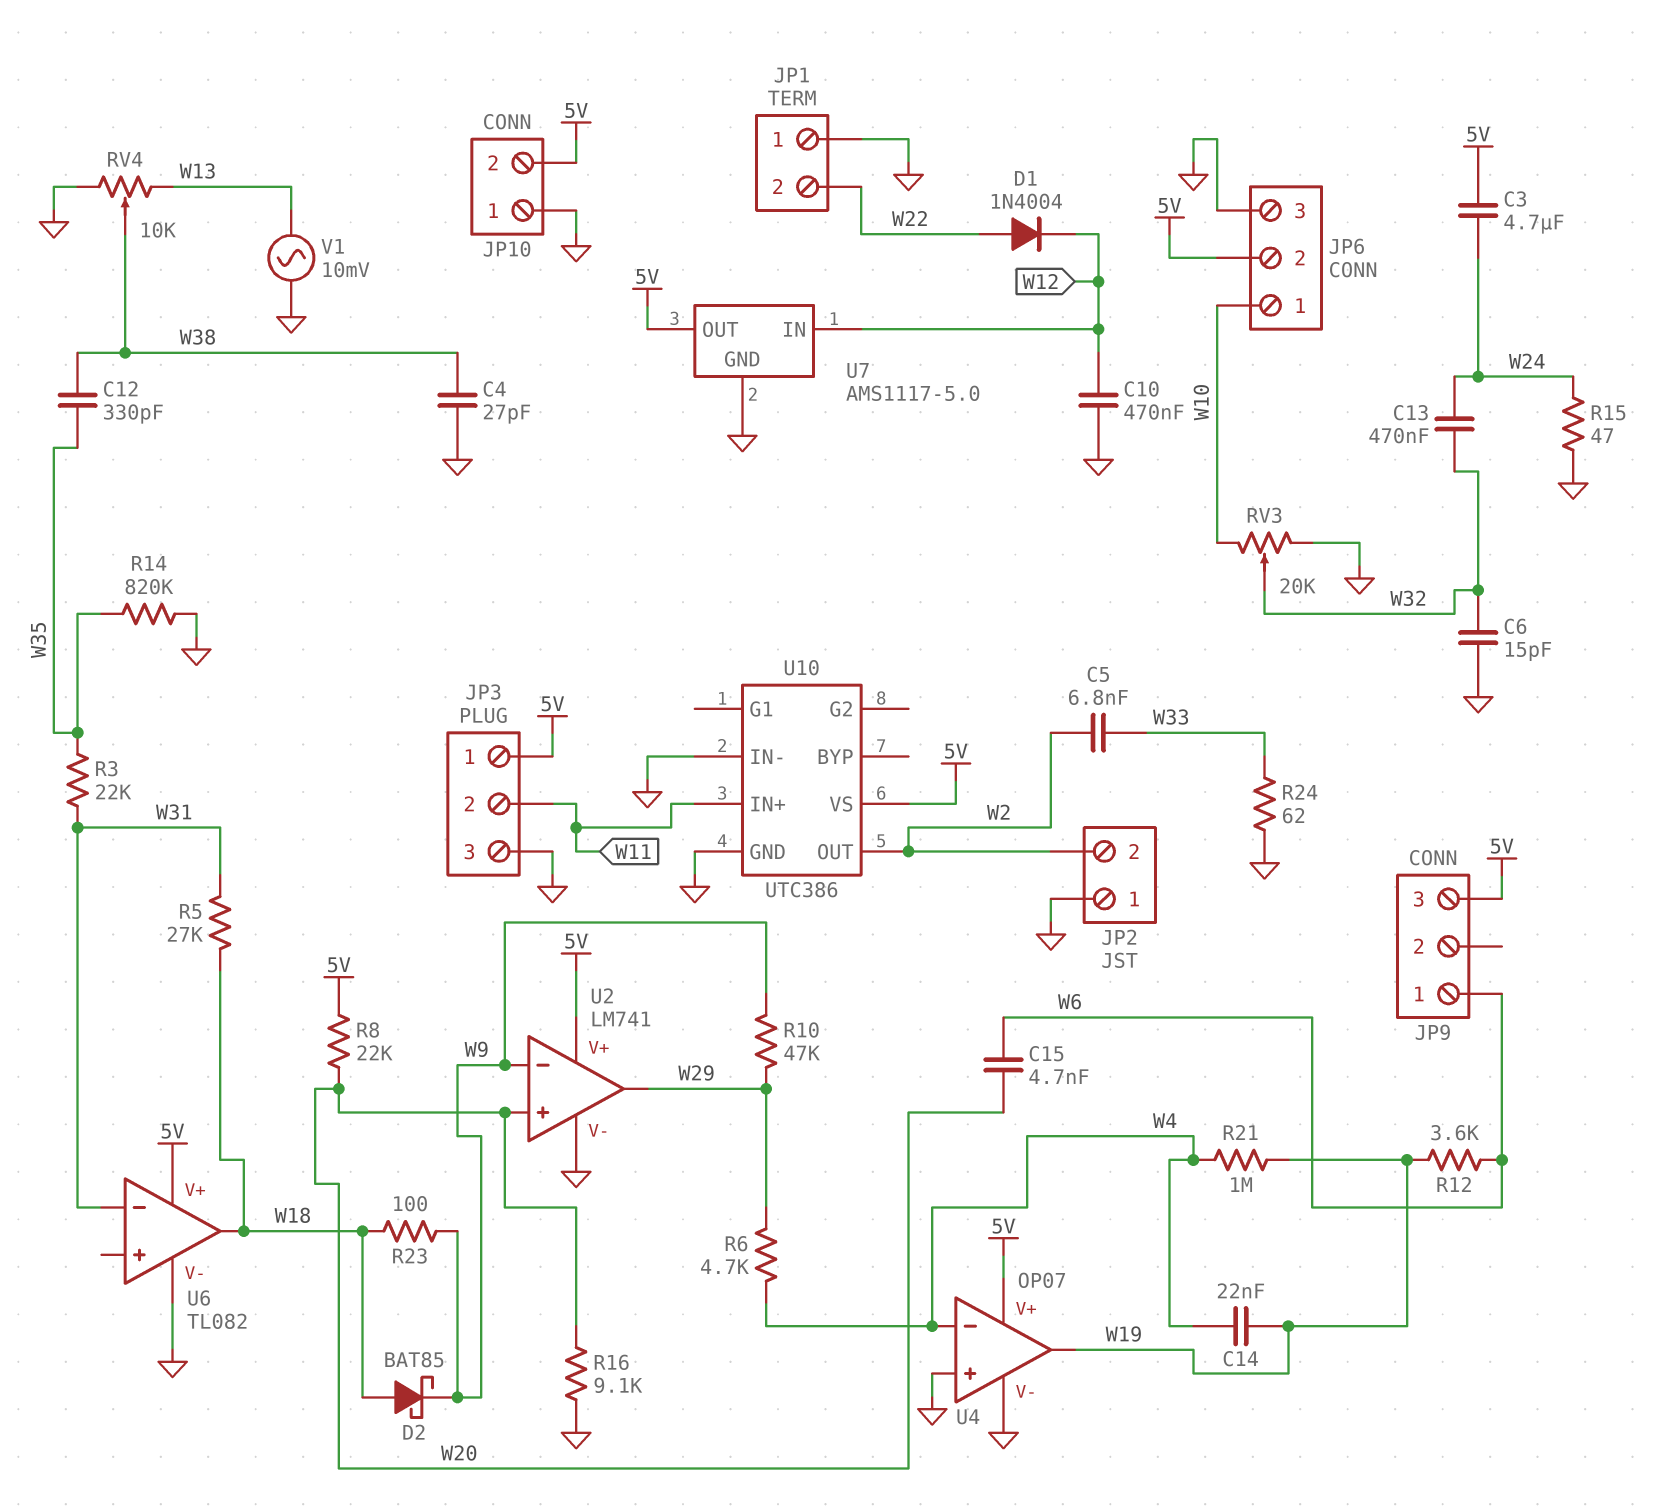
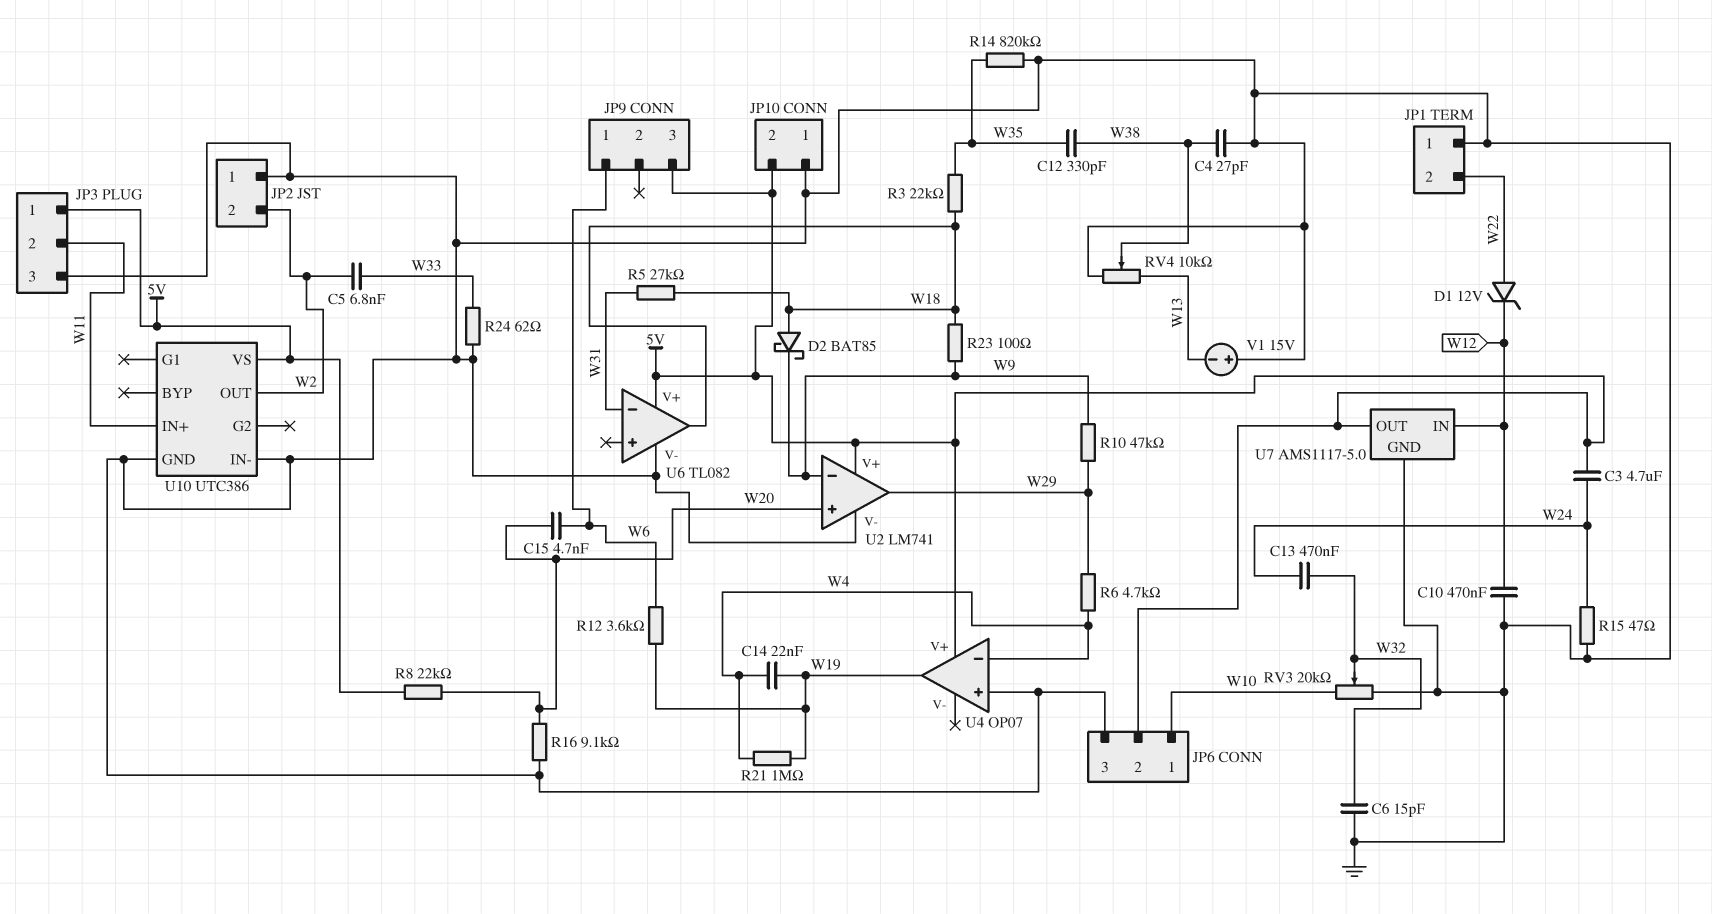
D1: diode 1N4004 (A W22, K W12) -> zener 12V (A W22, K W12)
R3: 22k (W31, W35) -> 22k (W18, W35)
U4 pin V-: GND -> none
V1: AC 10mV (GND, W13) -> 15V (plus GND, minus W13)

